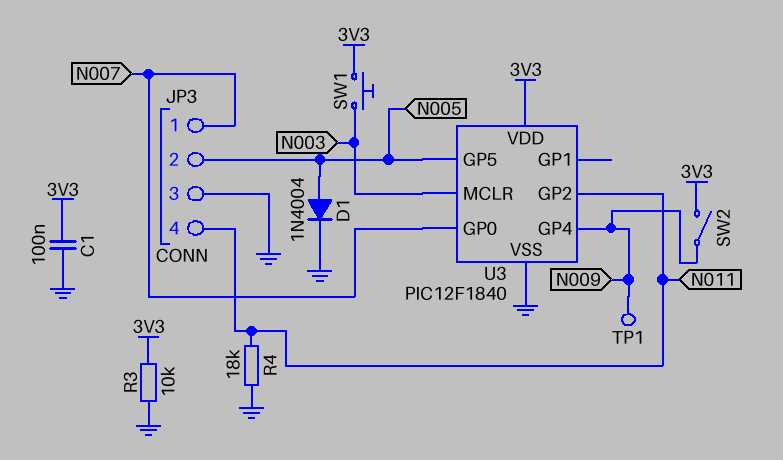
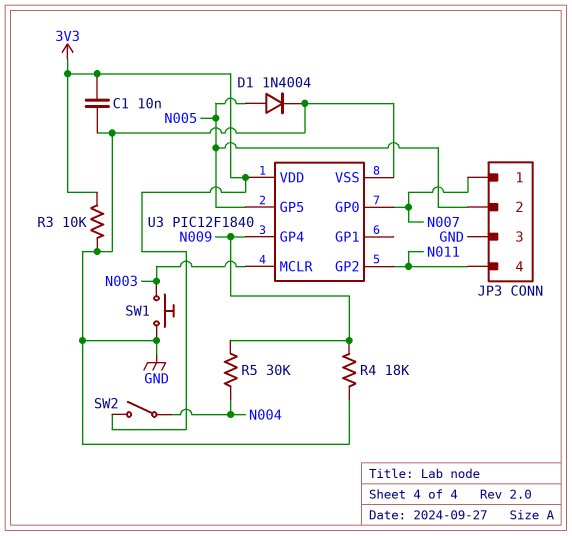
C1: 100nF (3V3, GND) -> 10nF (3V3, GND)
R4: 18k (GND, N011) -> 18k (GND, N009)
R5: none -> 30k (N004, N009)
SW1: button (3V3, N003) -> button (GND, N003)
SW2: switch (3V3, N009) -> switch (3V3, N004)
TP1: test point (N009) -> none

